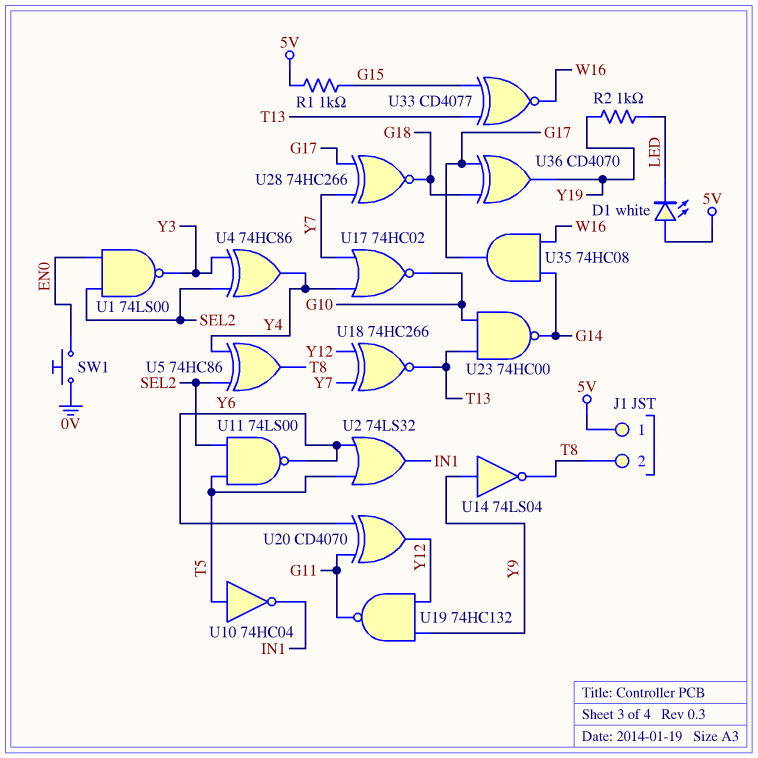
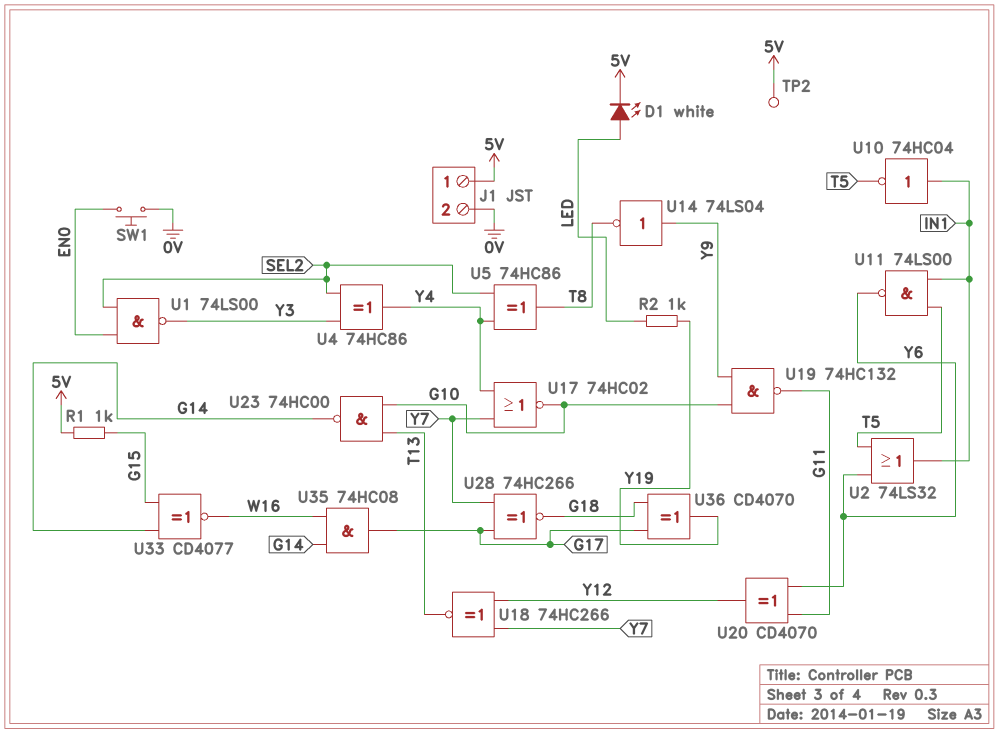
D1: LED white (A 5V, K LED) -> LED white (A LED, K 5V)
J1 pin 2: T8 -> 0V
TP2: none -> test point (5V)
U10: NOT 74HC04 (in T5, out IN1) -> NOT 74HC04 (in IN1, out T5)
U11: NAND 74LS00 (in SEL2, in T5, out Y6) -> NAND 74LS00 (in IN1, in T5, out Y6)
U19: NAND 74HC132 (in Y9, in Y12, out G11) -> NAND 74HC132 (in G10, in Y9, out G11)
U33: XNOR CD4077 (in G15, in T13, out W16) -> XNOR CD4077 (in G14, in G15, out W16)

